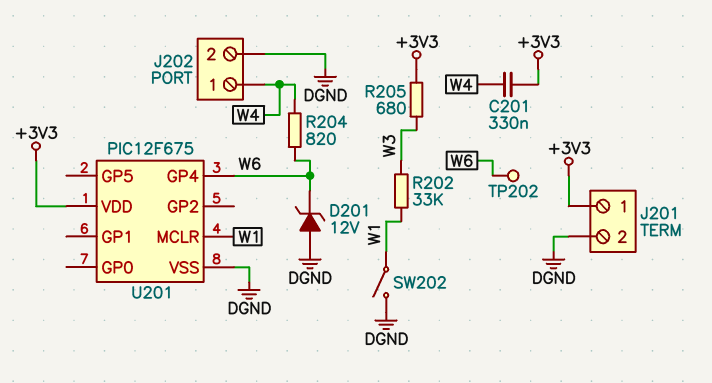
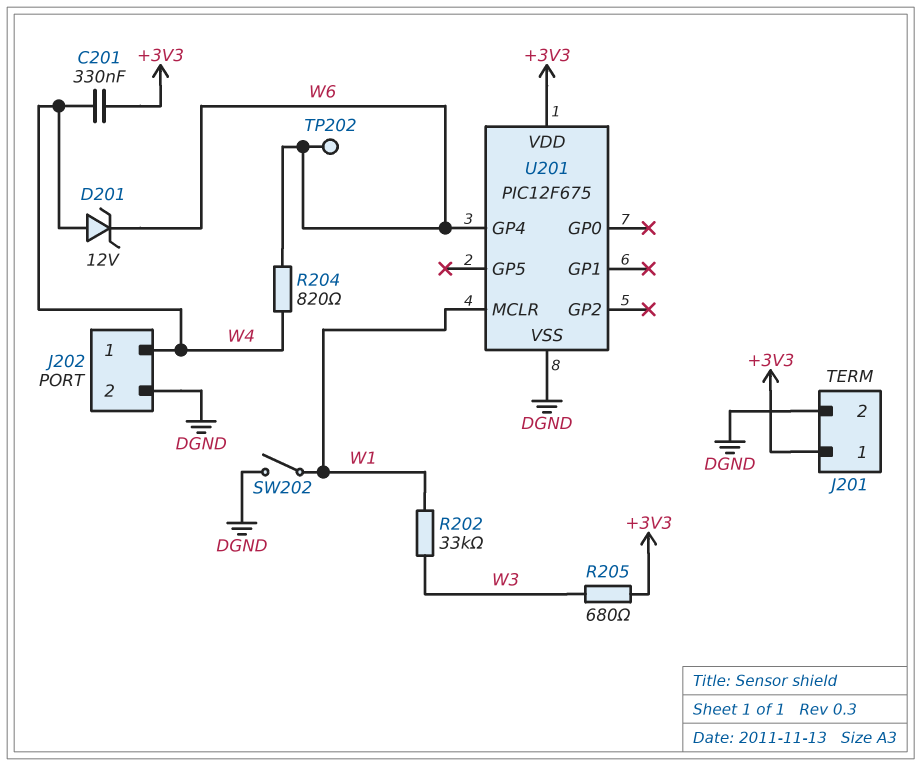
D201: zener 12V (A DGND, K W6) -> zener 12V (A W4, K W6)

